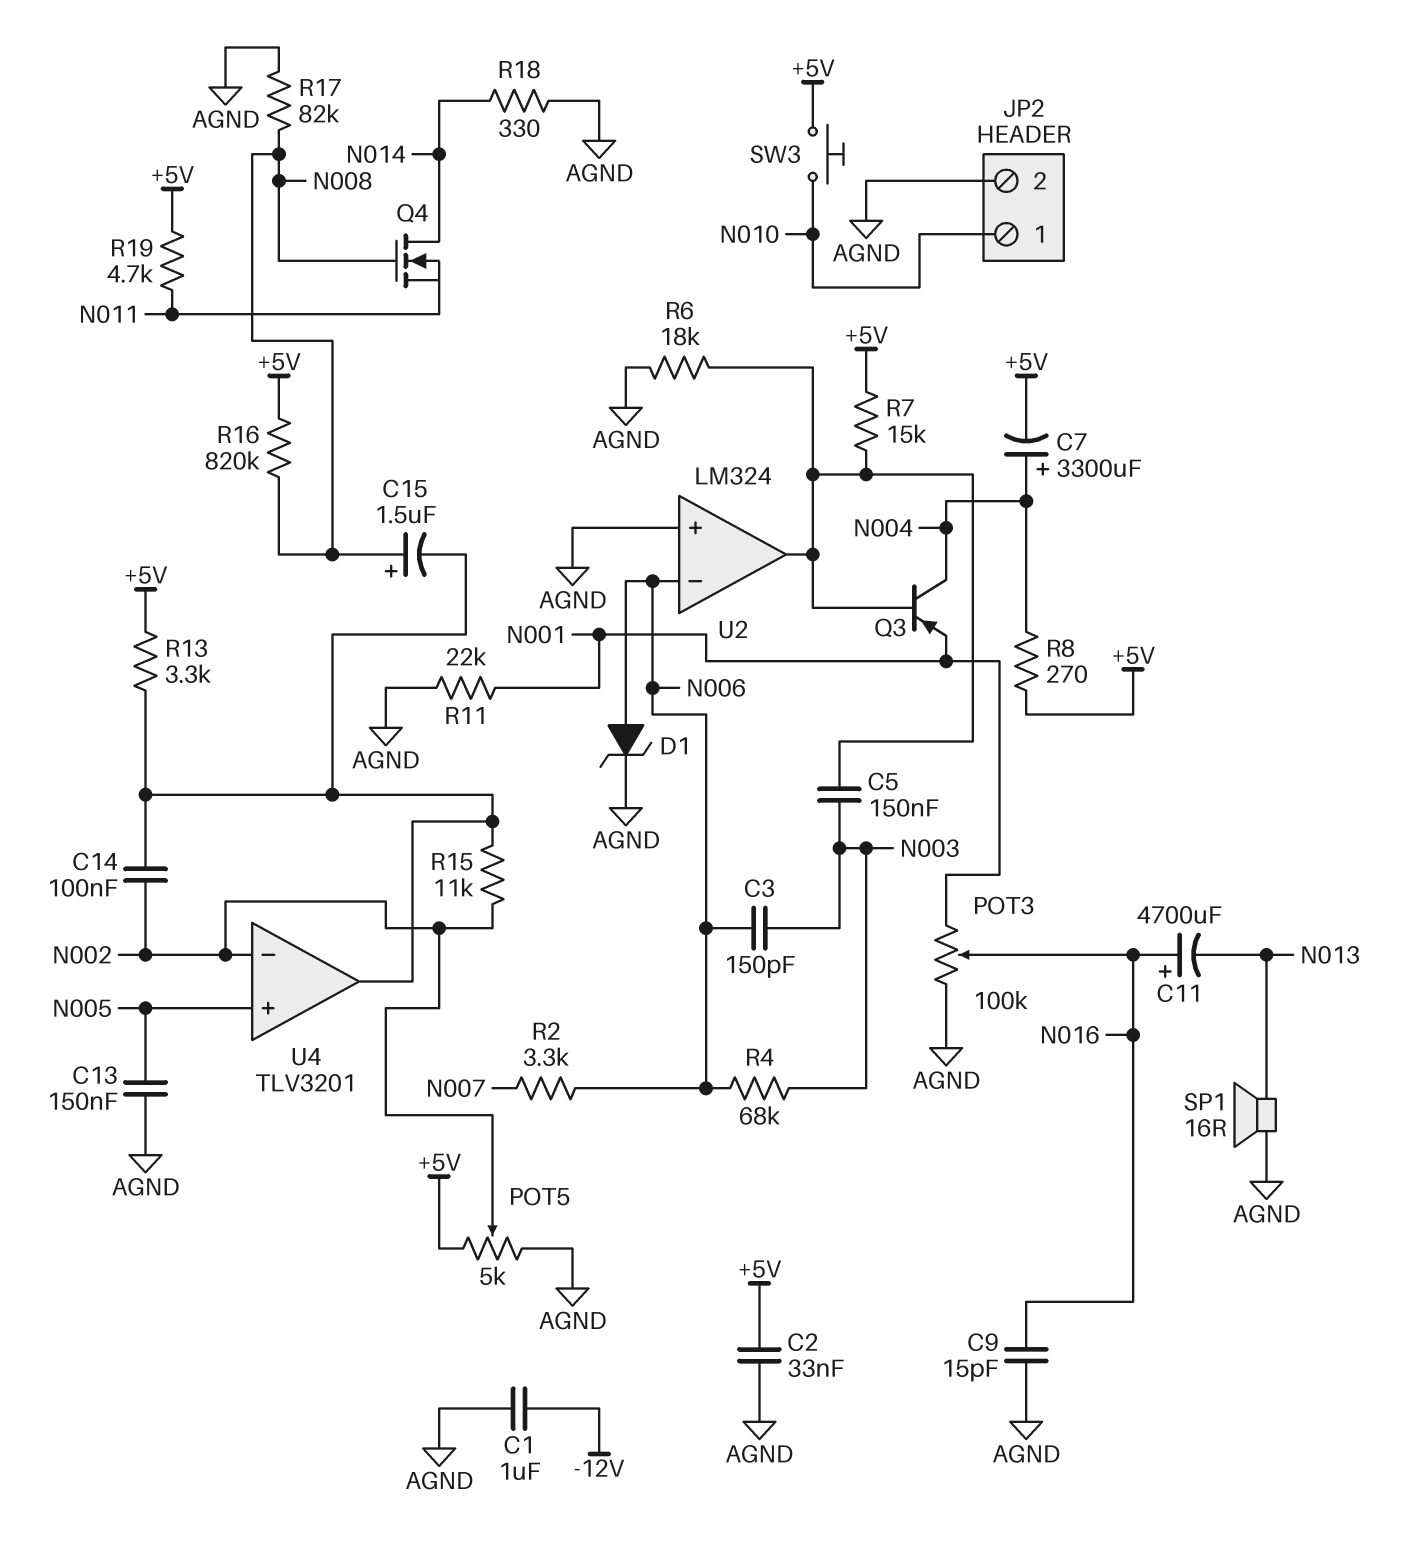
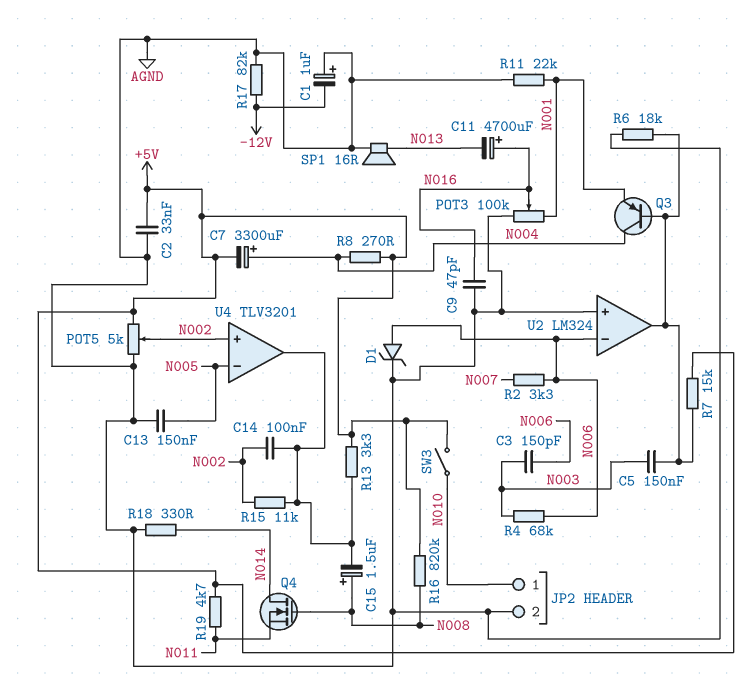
C1: 1uF (-12V, AGND) -> 1uF (plus AGND, minus -12V)
C9: 15pF (AGND, N016) -> 47pF (AGND, N016)
R17: 82k (AGND, N008) -> 82k (-12V, AGND)
SW3: button (+5V, N010) -> switch (+5V, N010)
U4 pin in+: N005 -> N002
U4 pin in-: N002 -> N005

